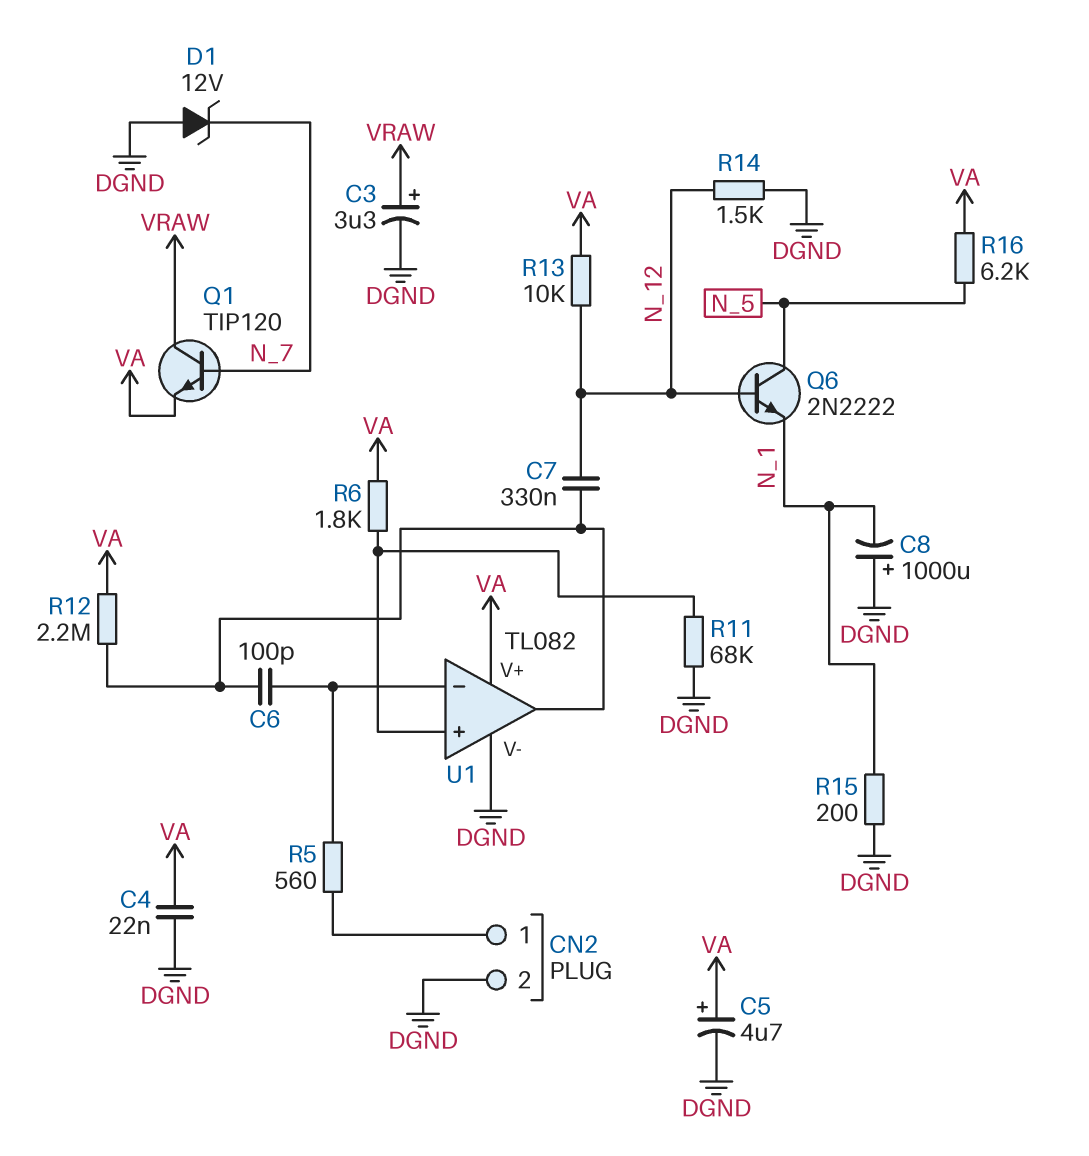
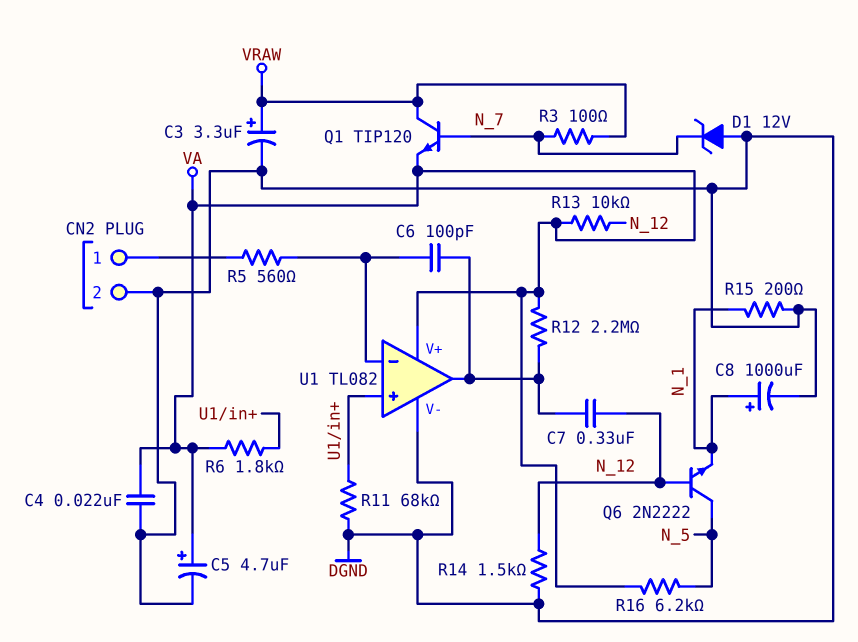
C8: 1000uF (plus DGND, minus N_1) -> 1000uF (plus N_1, minus DGND)
R3: none -> 100 (N_7, VRAW)

